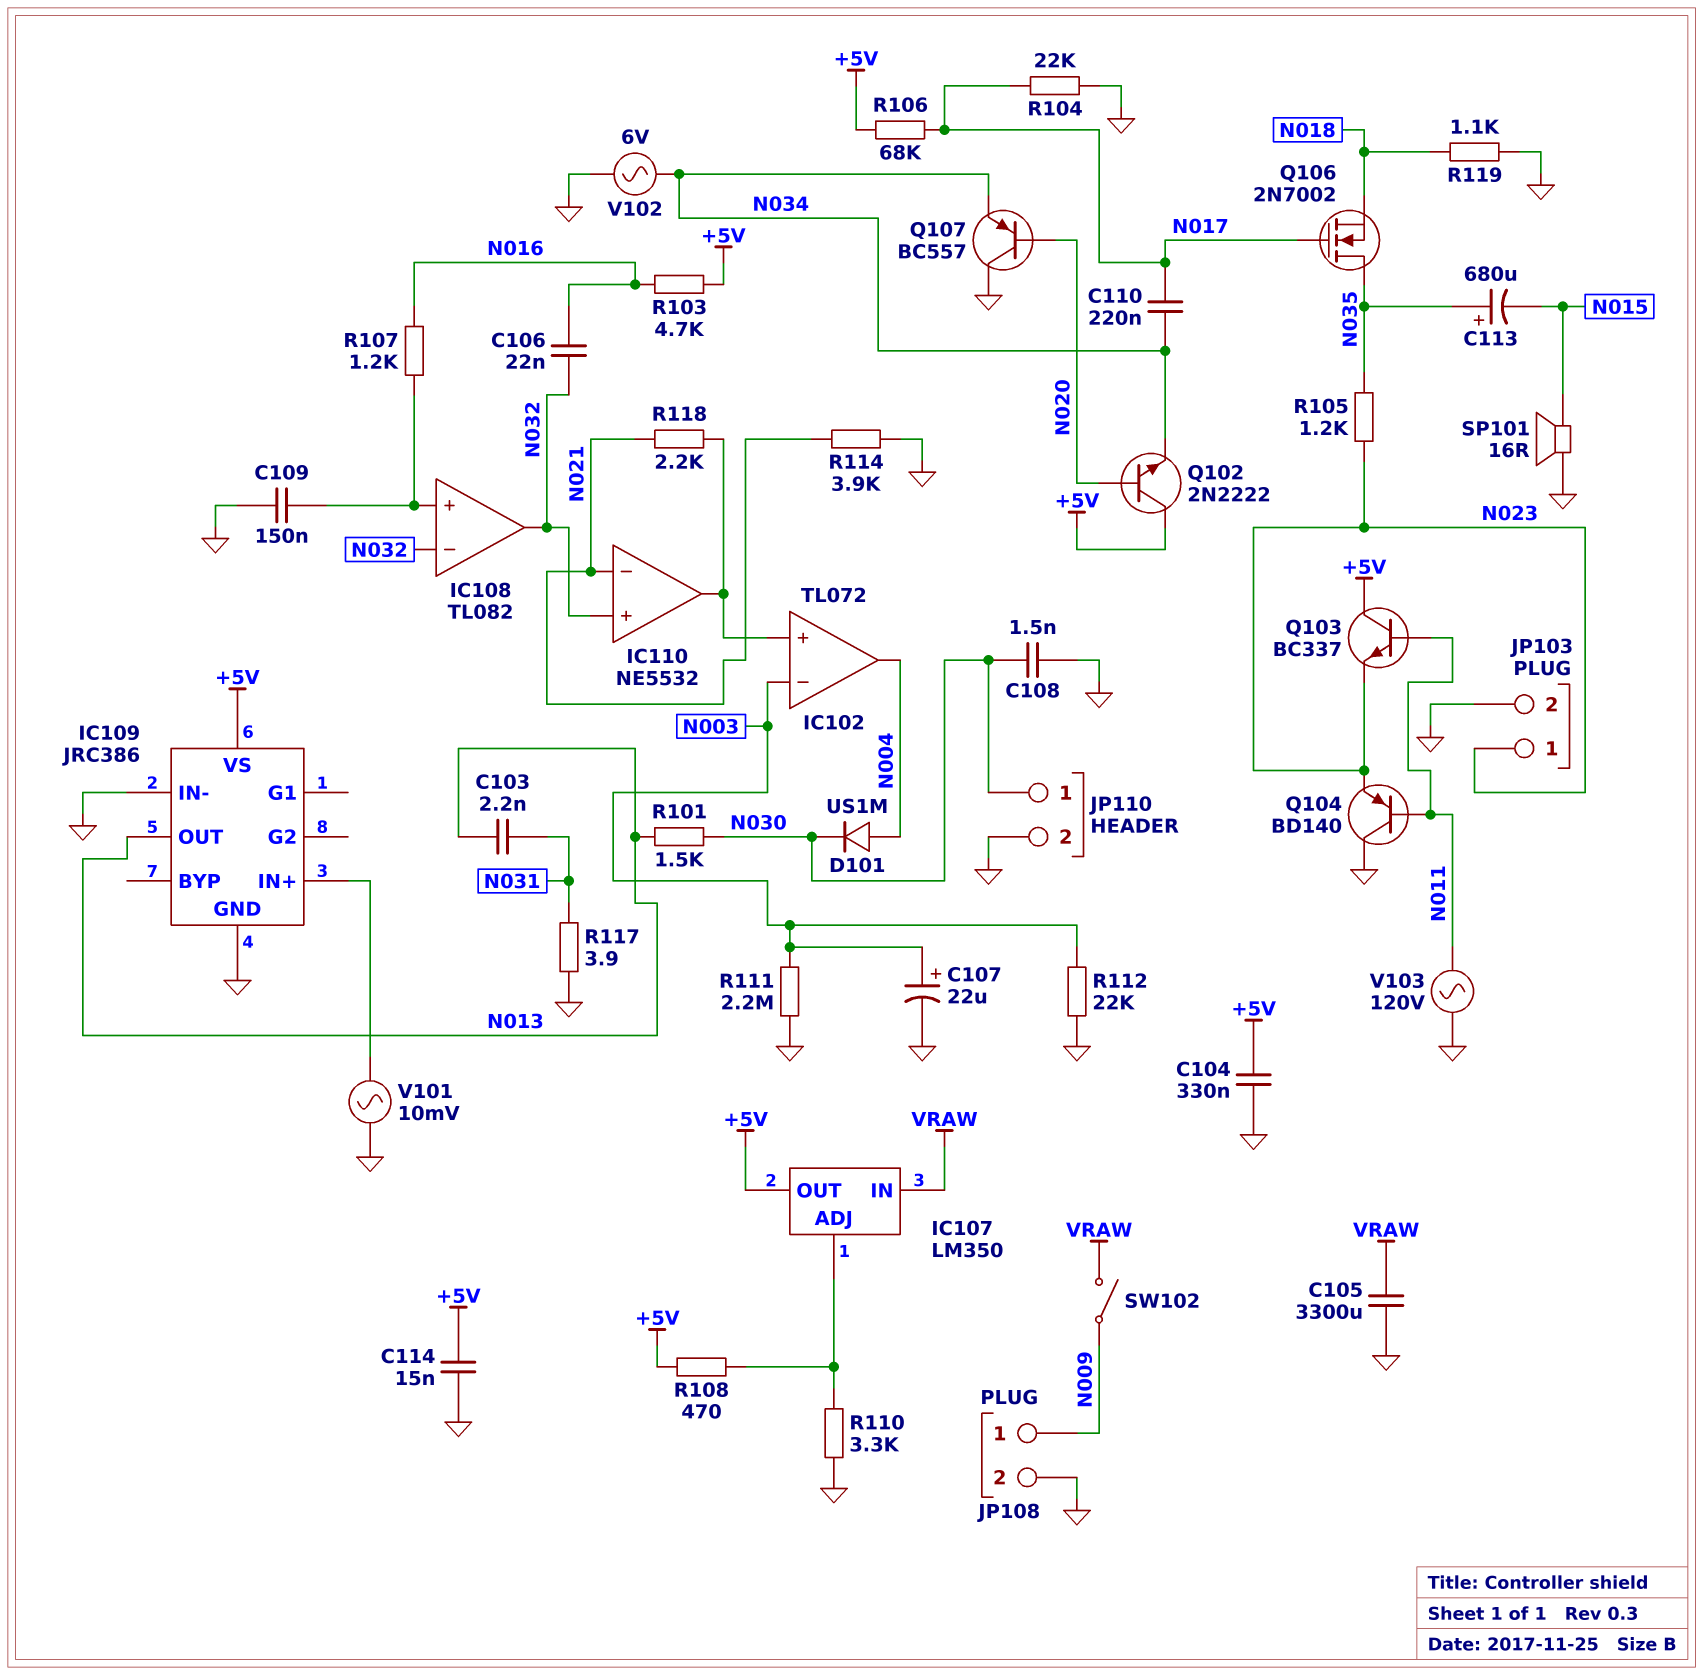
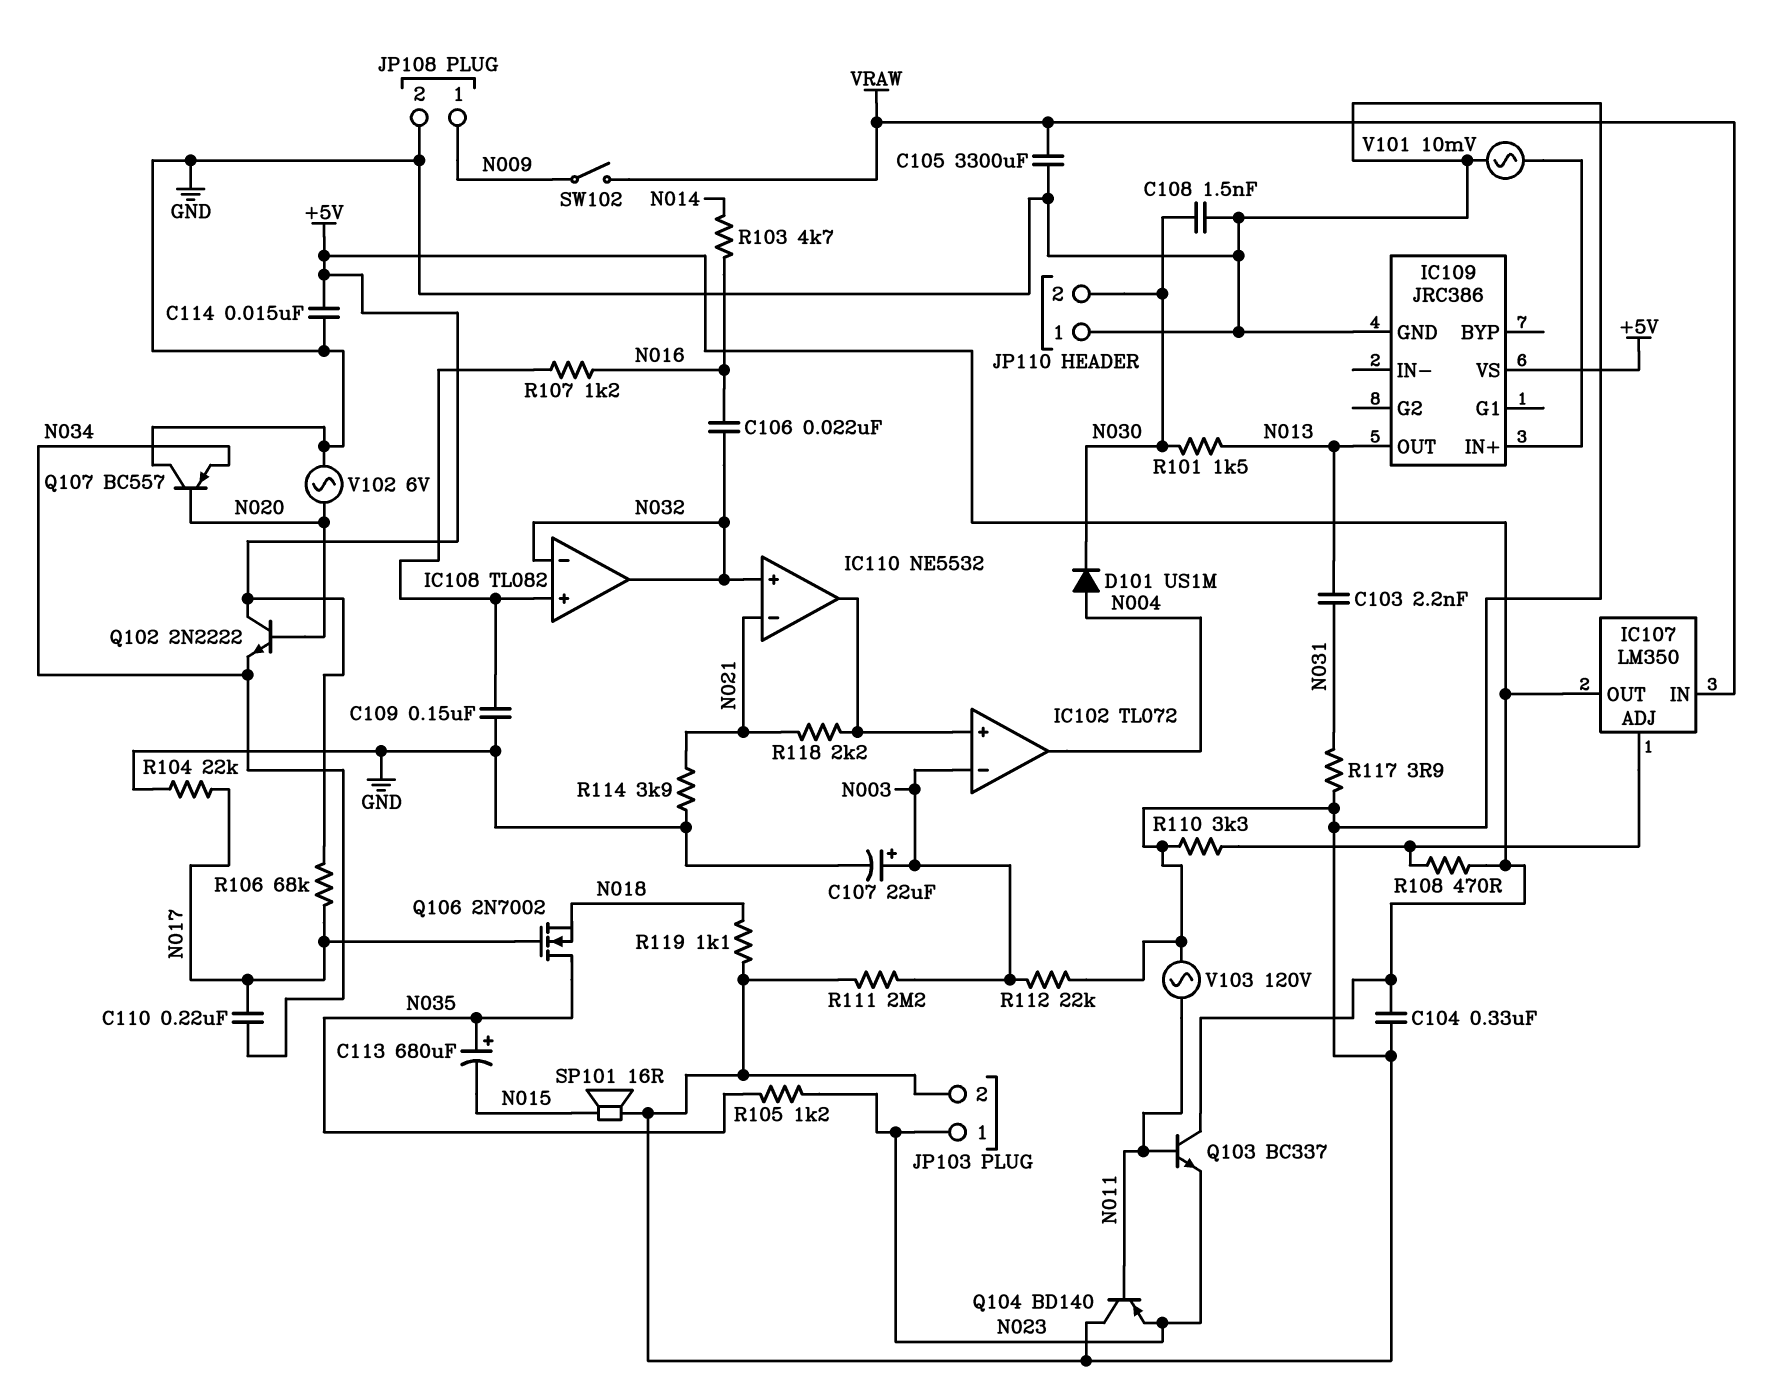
IC109 pin IN-: GND -> none
JP110 pin 1: N030 -> GND
JP110 pin 2: GND -> N030
R103: 4.7k (+5V, N016) -> 4.7k (N014, N016)
V102: AC 6V (GND, N034) -> AC 6V (GND, N020)

